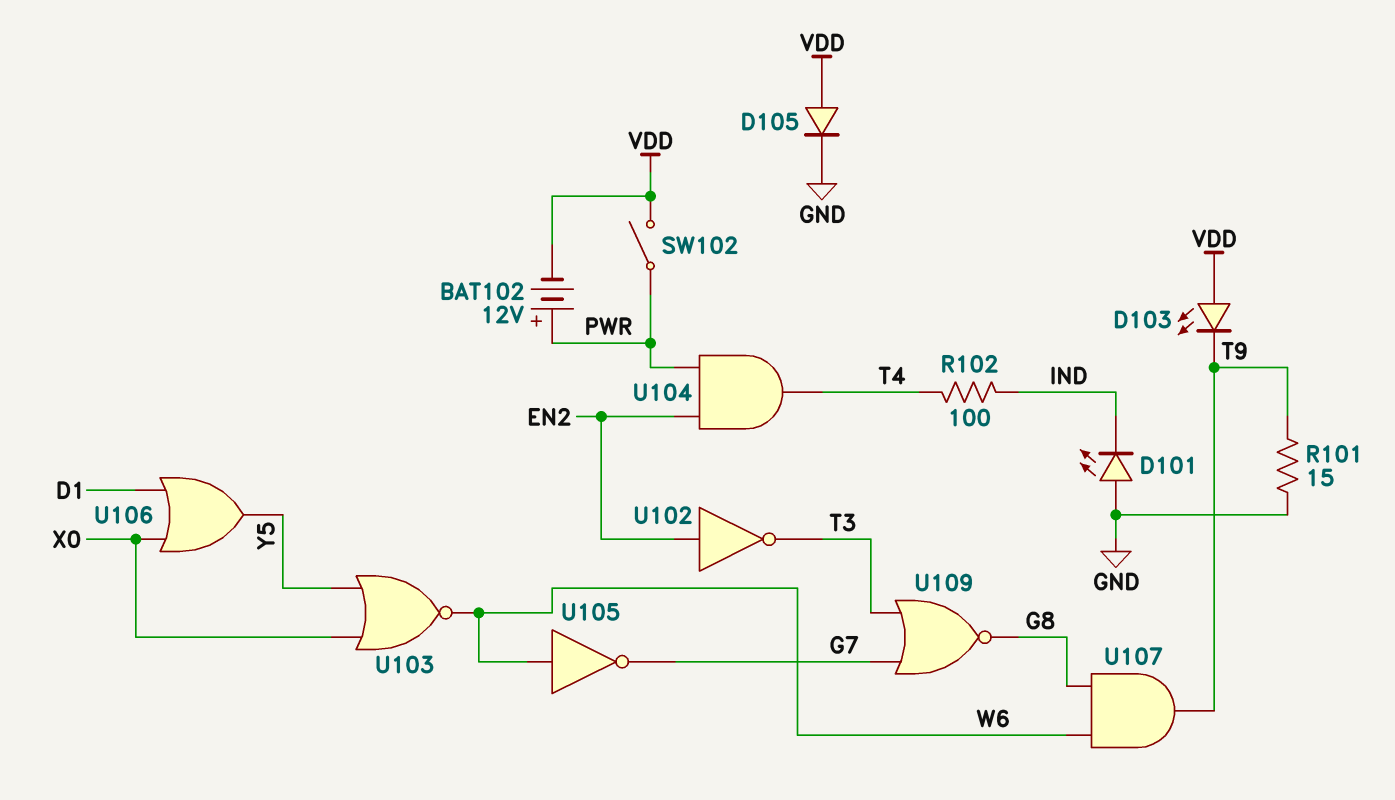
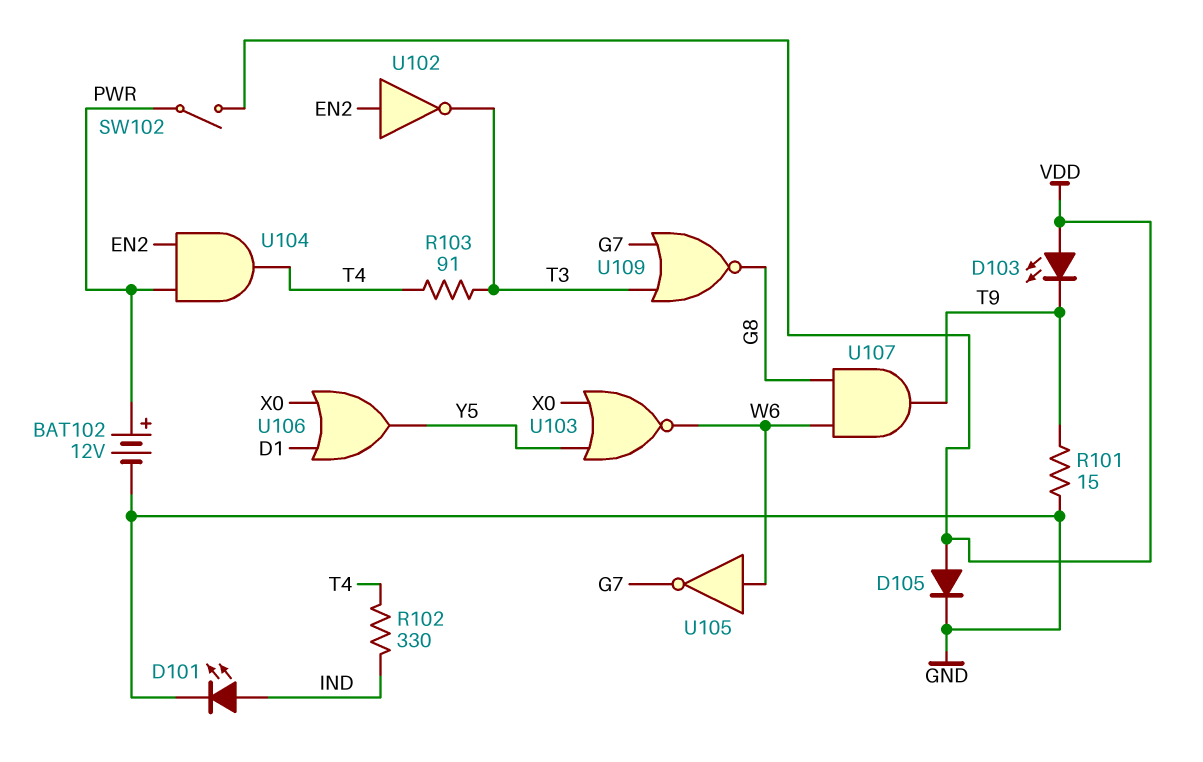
BAT102: 12V (plus PWR, minus VDD) -> 12V (plus PWR, minus GND)
D101: LED (A GND, K IND) -> LED (A IND, K GND)
R102: 100 (IND, T4) -> 330 (IND, T4)
R103: none -> 91 (T3, T4)

